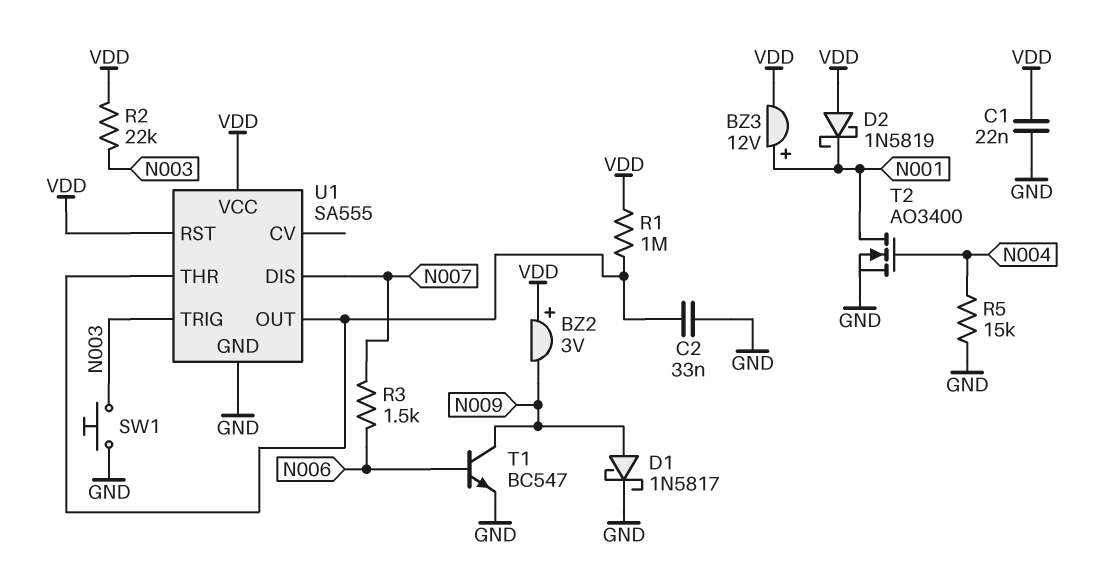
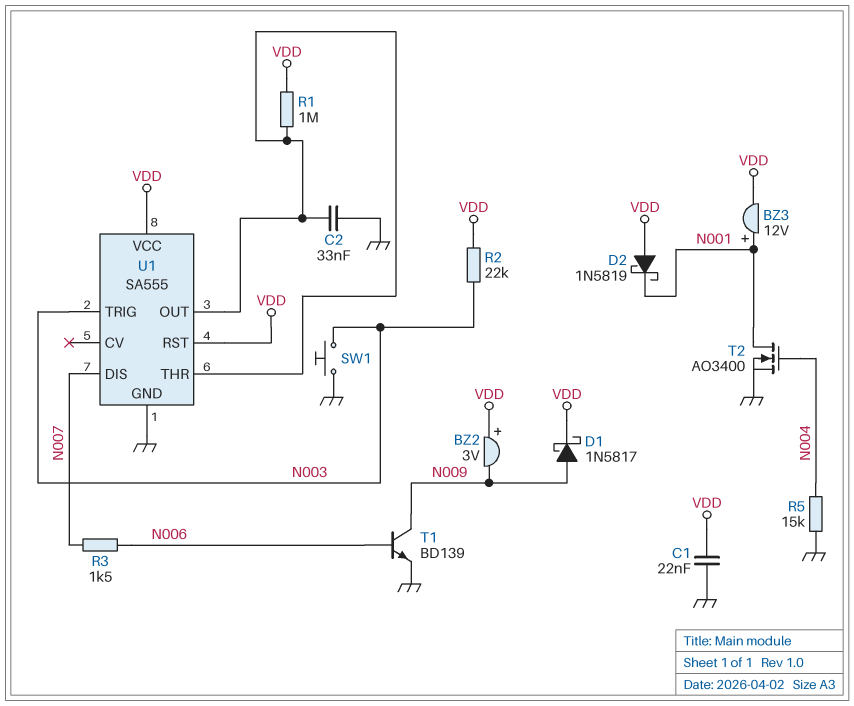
D1: schottky 1N5817 (A N009, K GND) -> schottky 1N5817 (A N009, K VDD)
T1: NPN BC547 (B N006, C N009, E GND) -> NPN BD139 (B N006, C N009, E GND)

